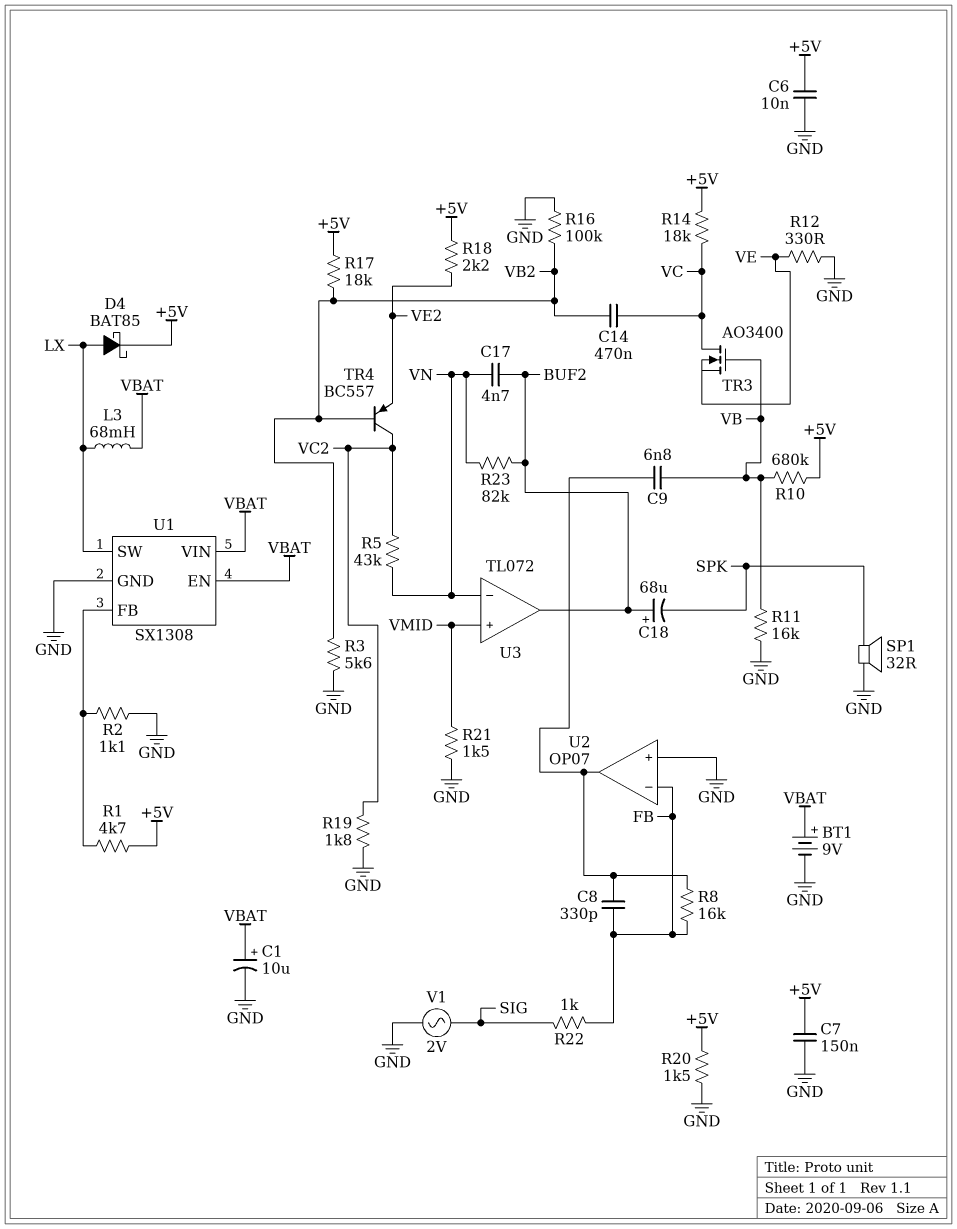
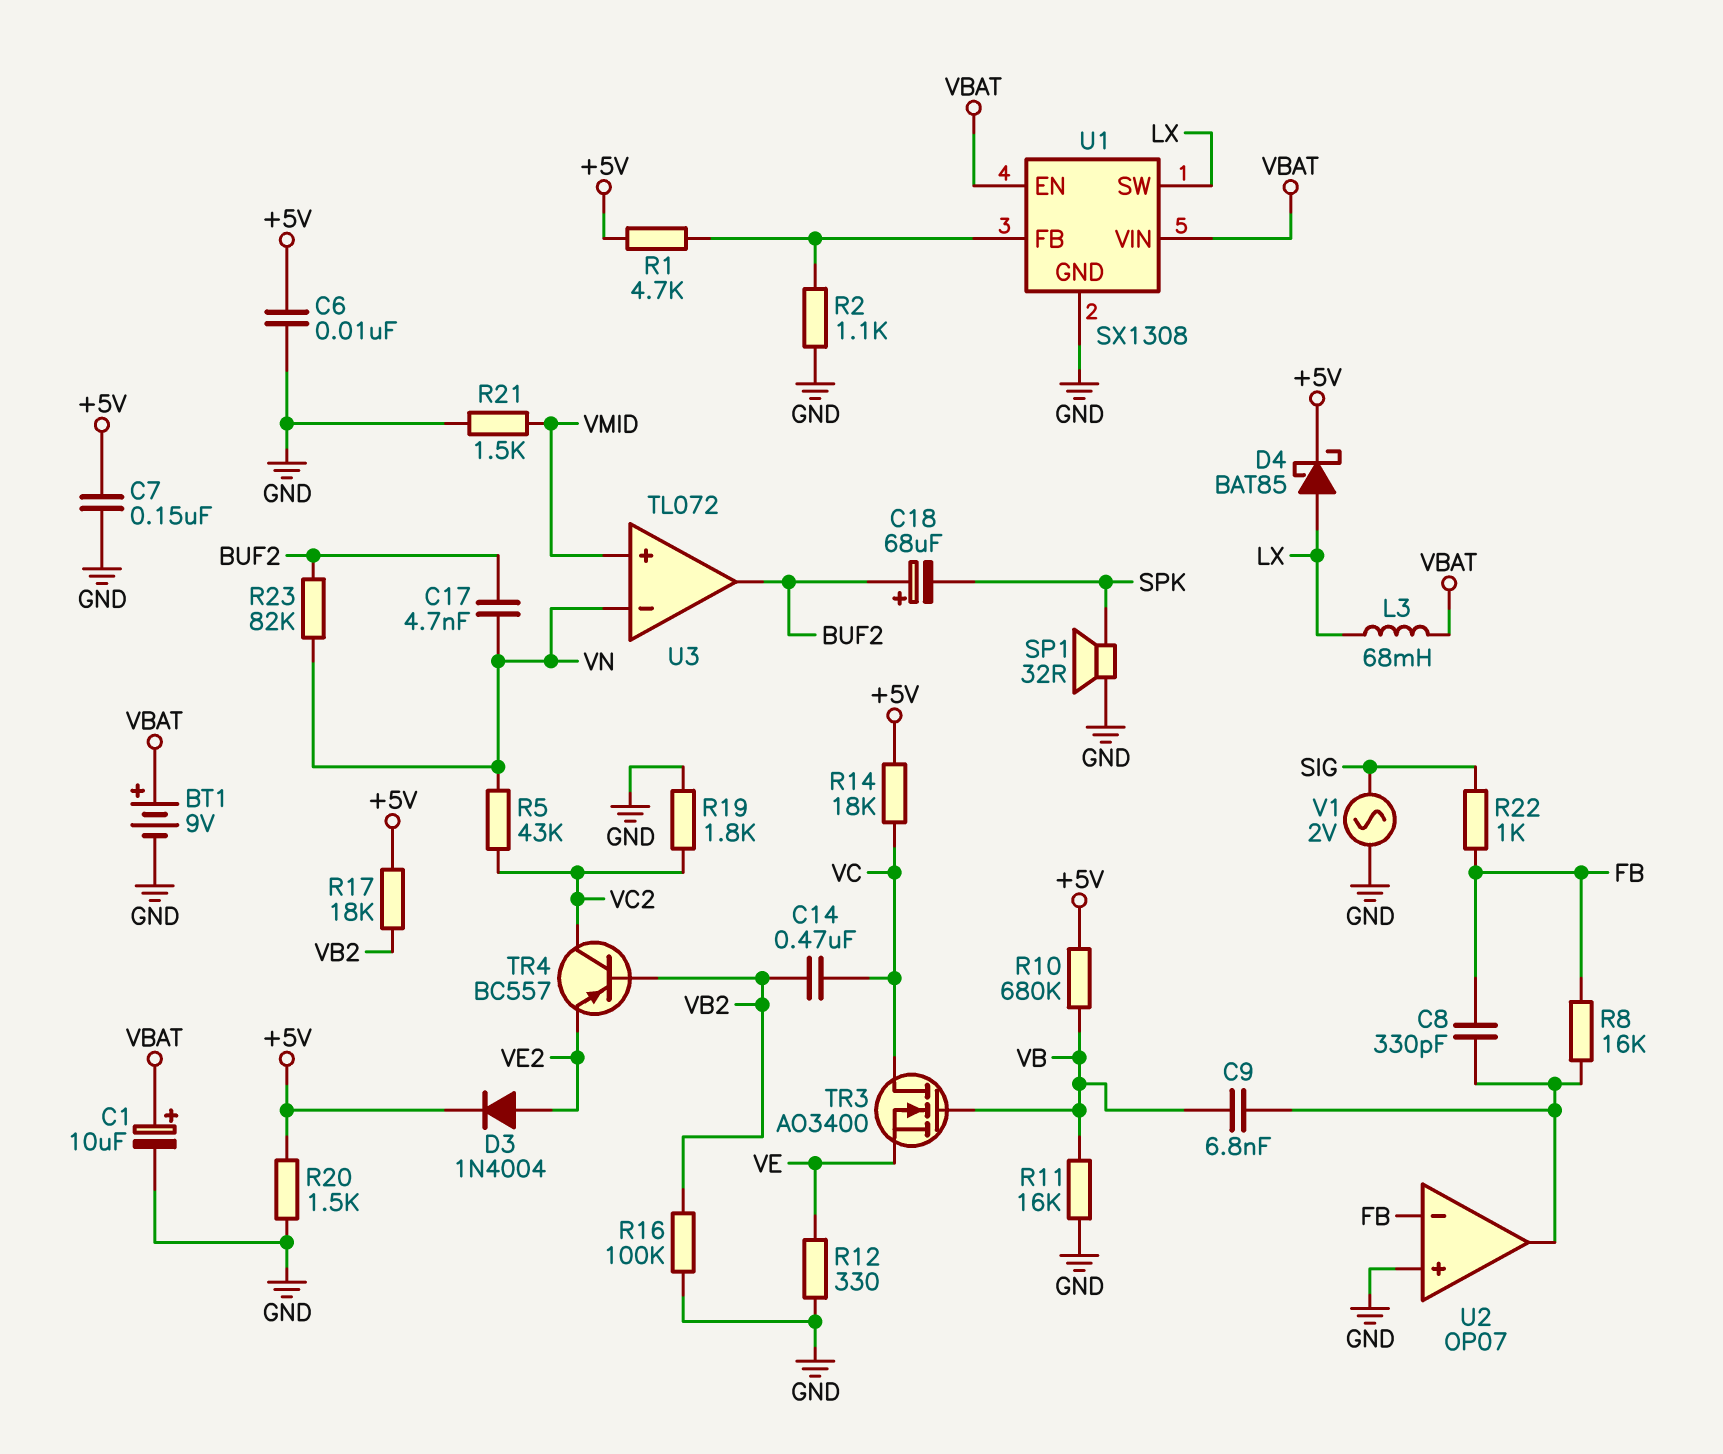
D3: none -> diode 1N4004 (A VE2, K +5V)
R3: 5.6k (GND, VB2) -> none
R18: 2.2k (+5V, VE2) -> none

